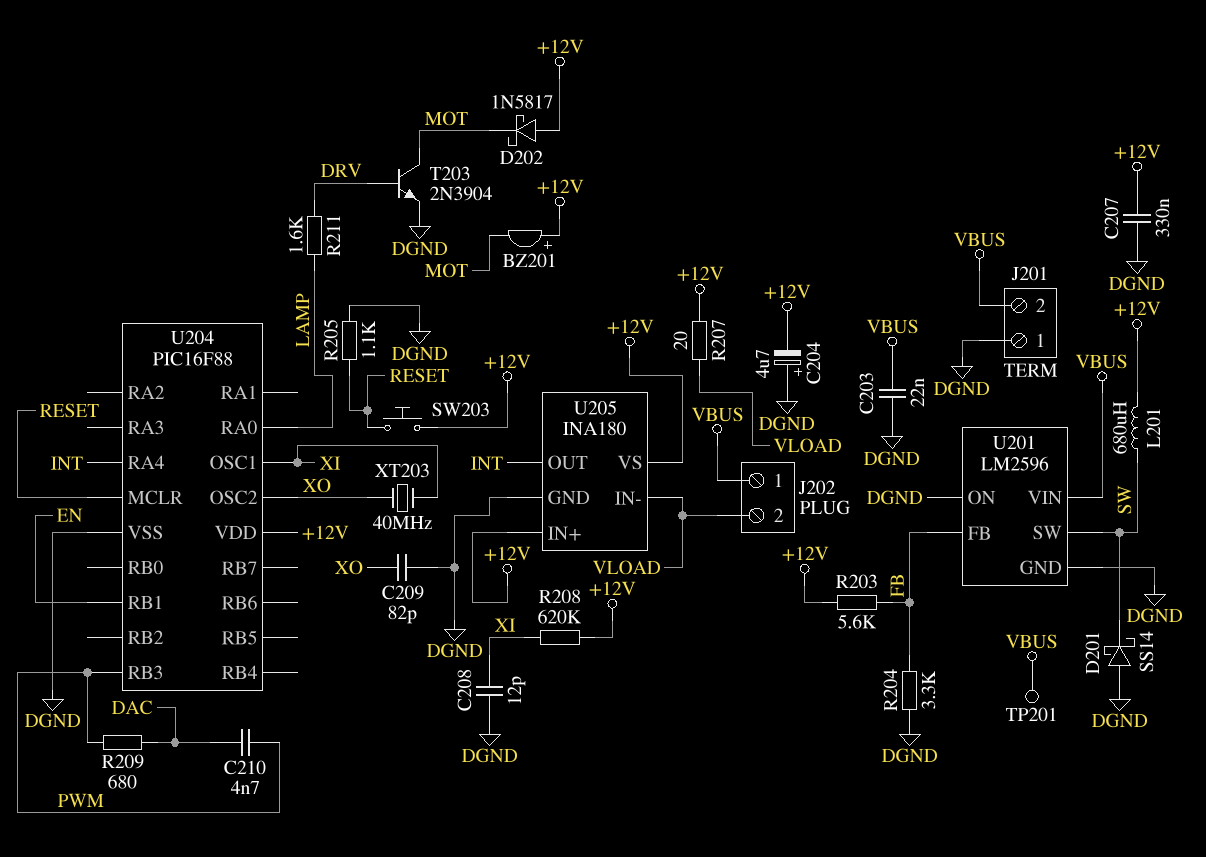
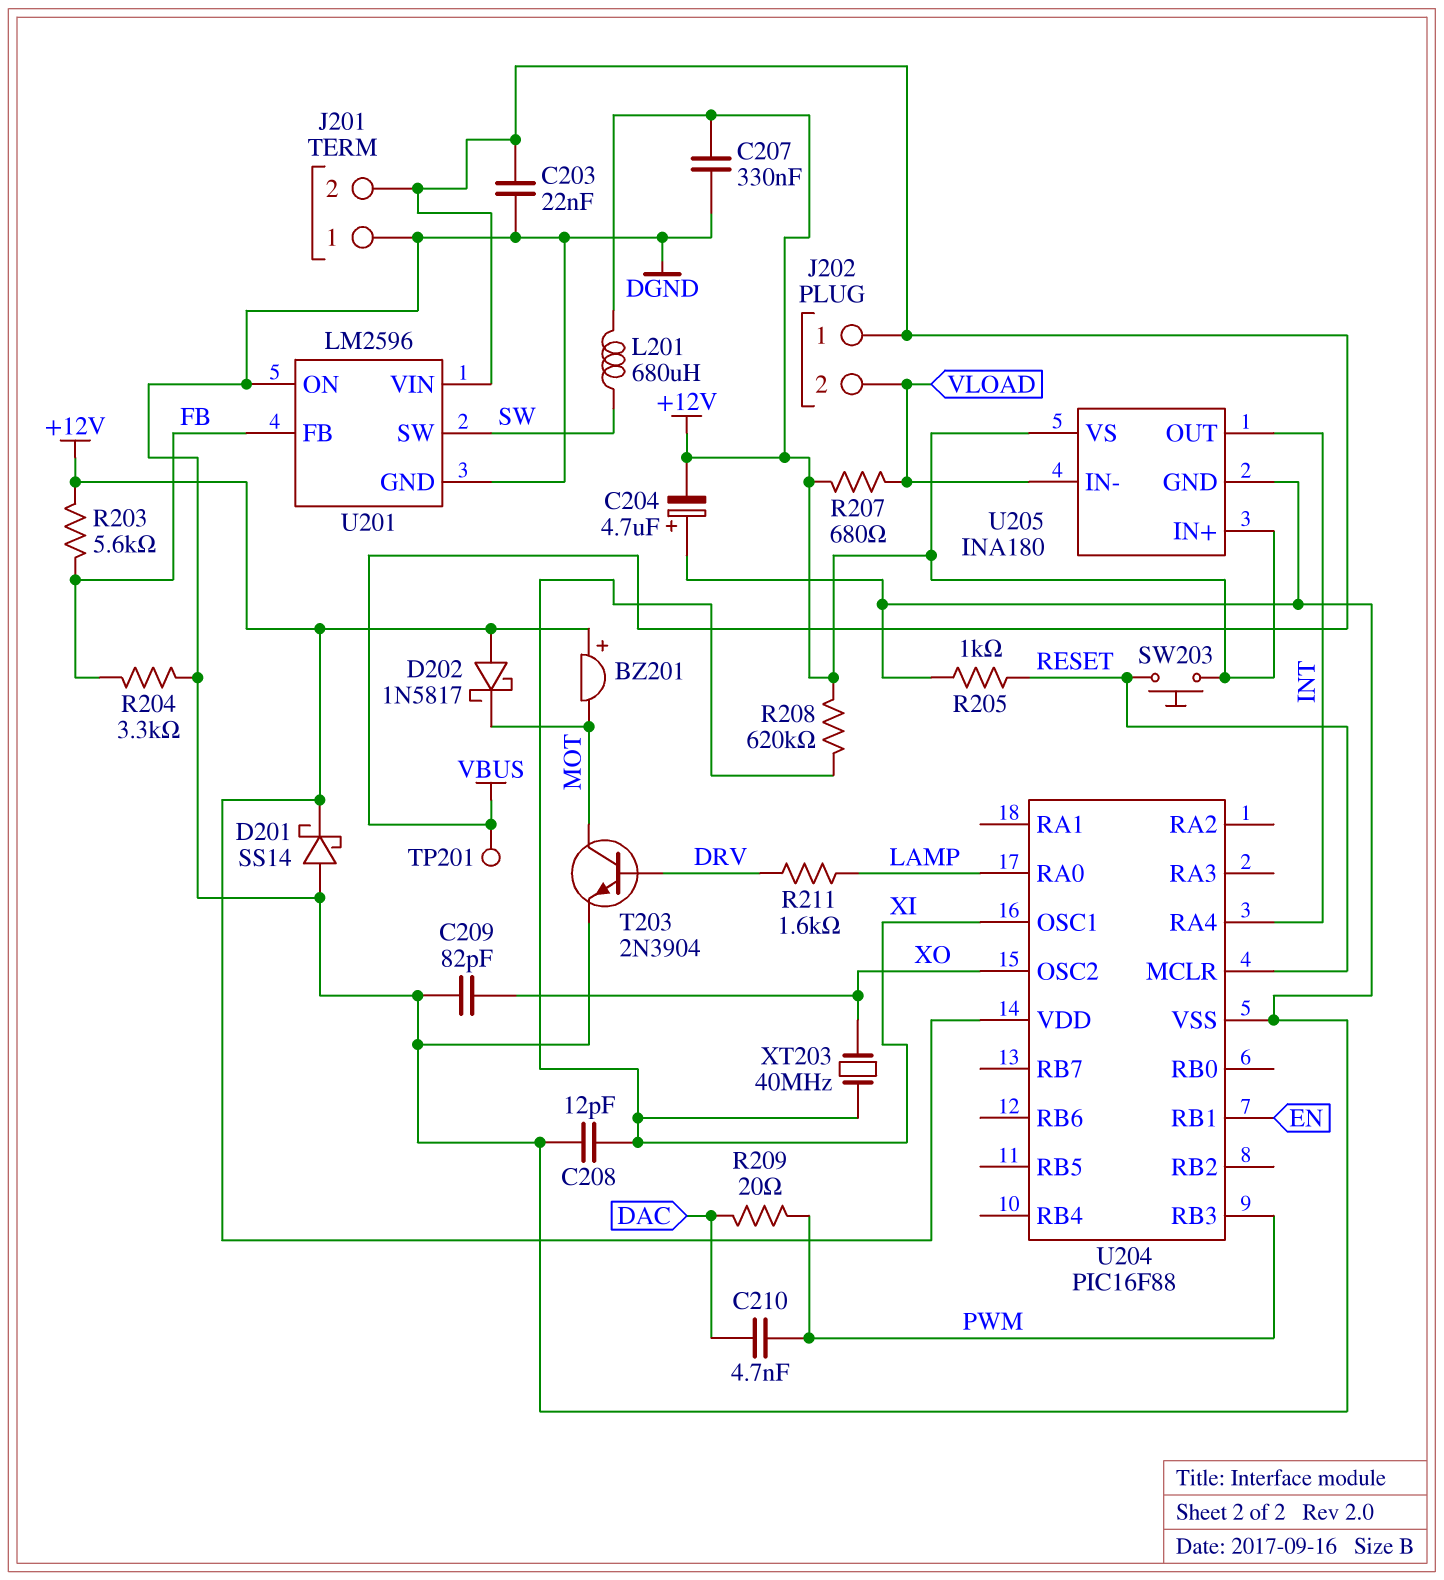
D201: schottky SS14 (A DGND, K SW) -> schottky SS14 (A DGND, K +12V)
R205: 1.1k (DGND, RESET) -> 1k (DGND, RESET)
R207: 20 (+12V, VLOAD) -> 680 (+12V, VLOAD)
R209: 680 (DAC, PWM) -> 20 (DAC, PWM)

